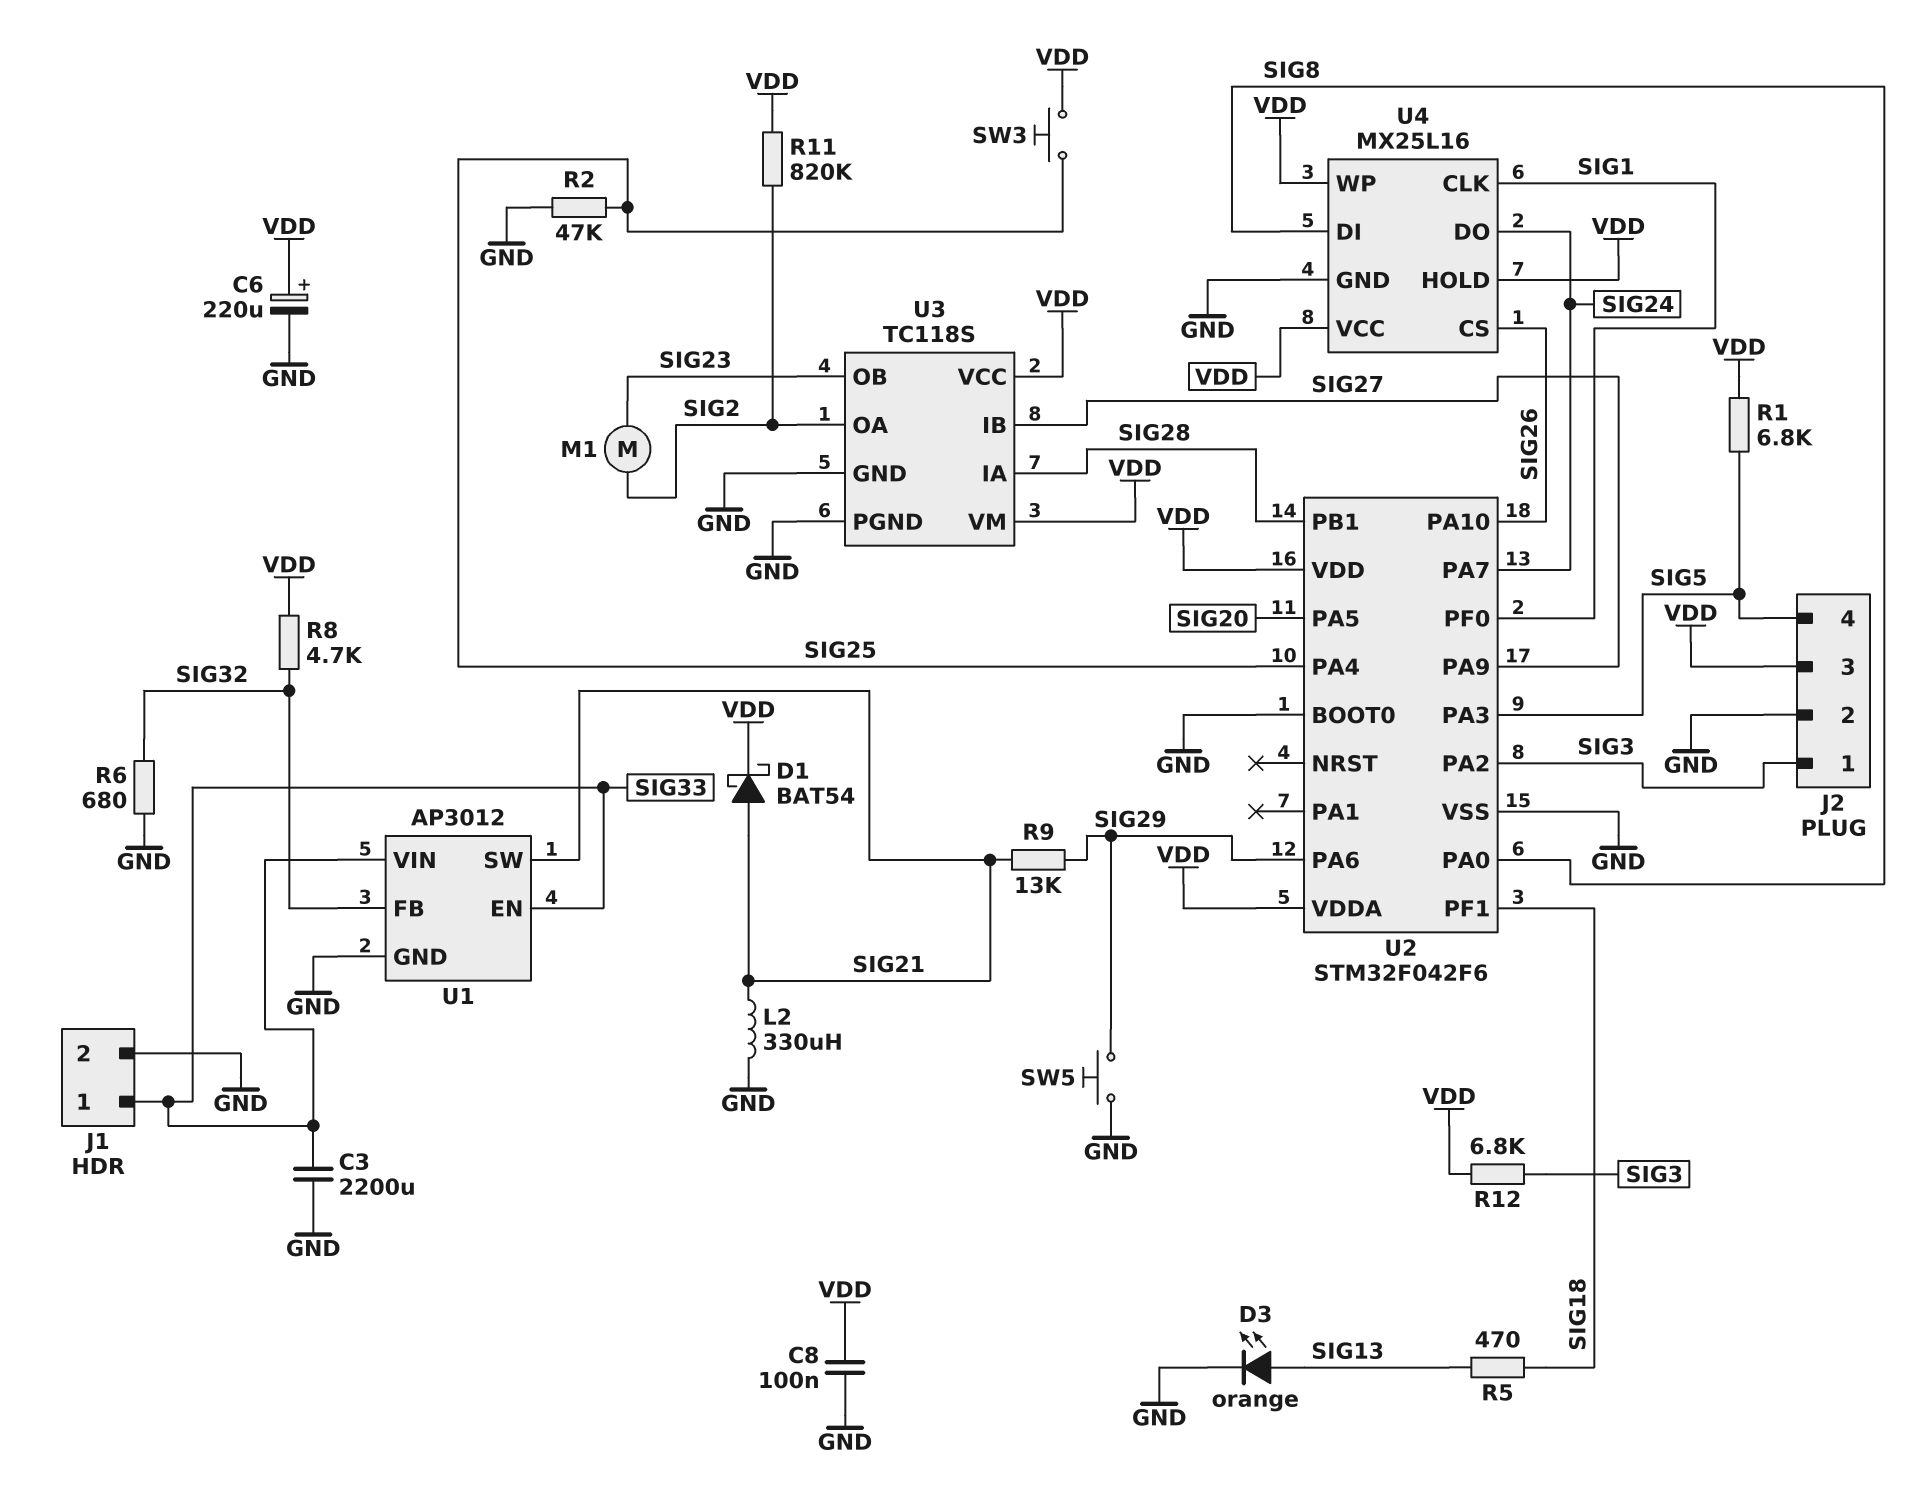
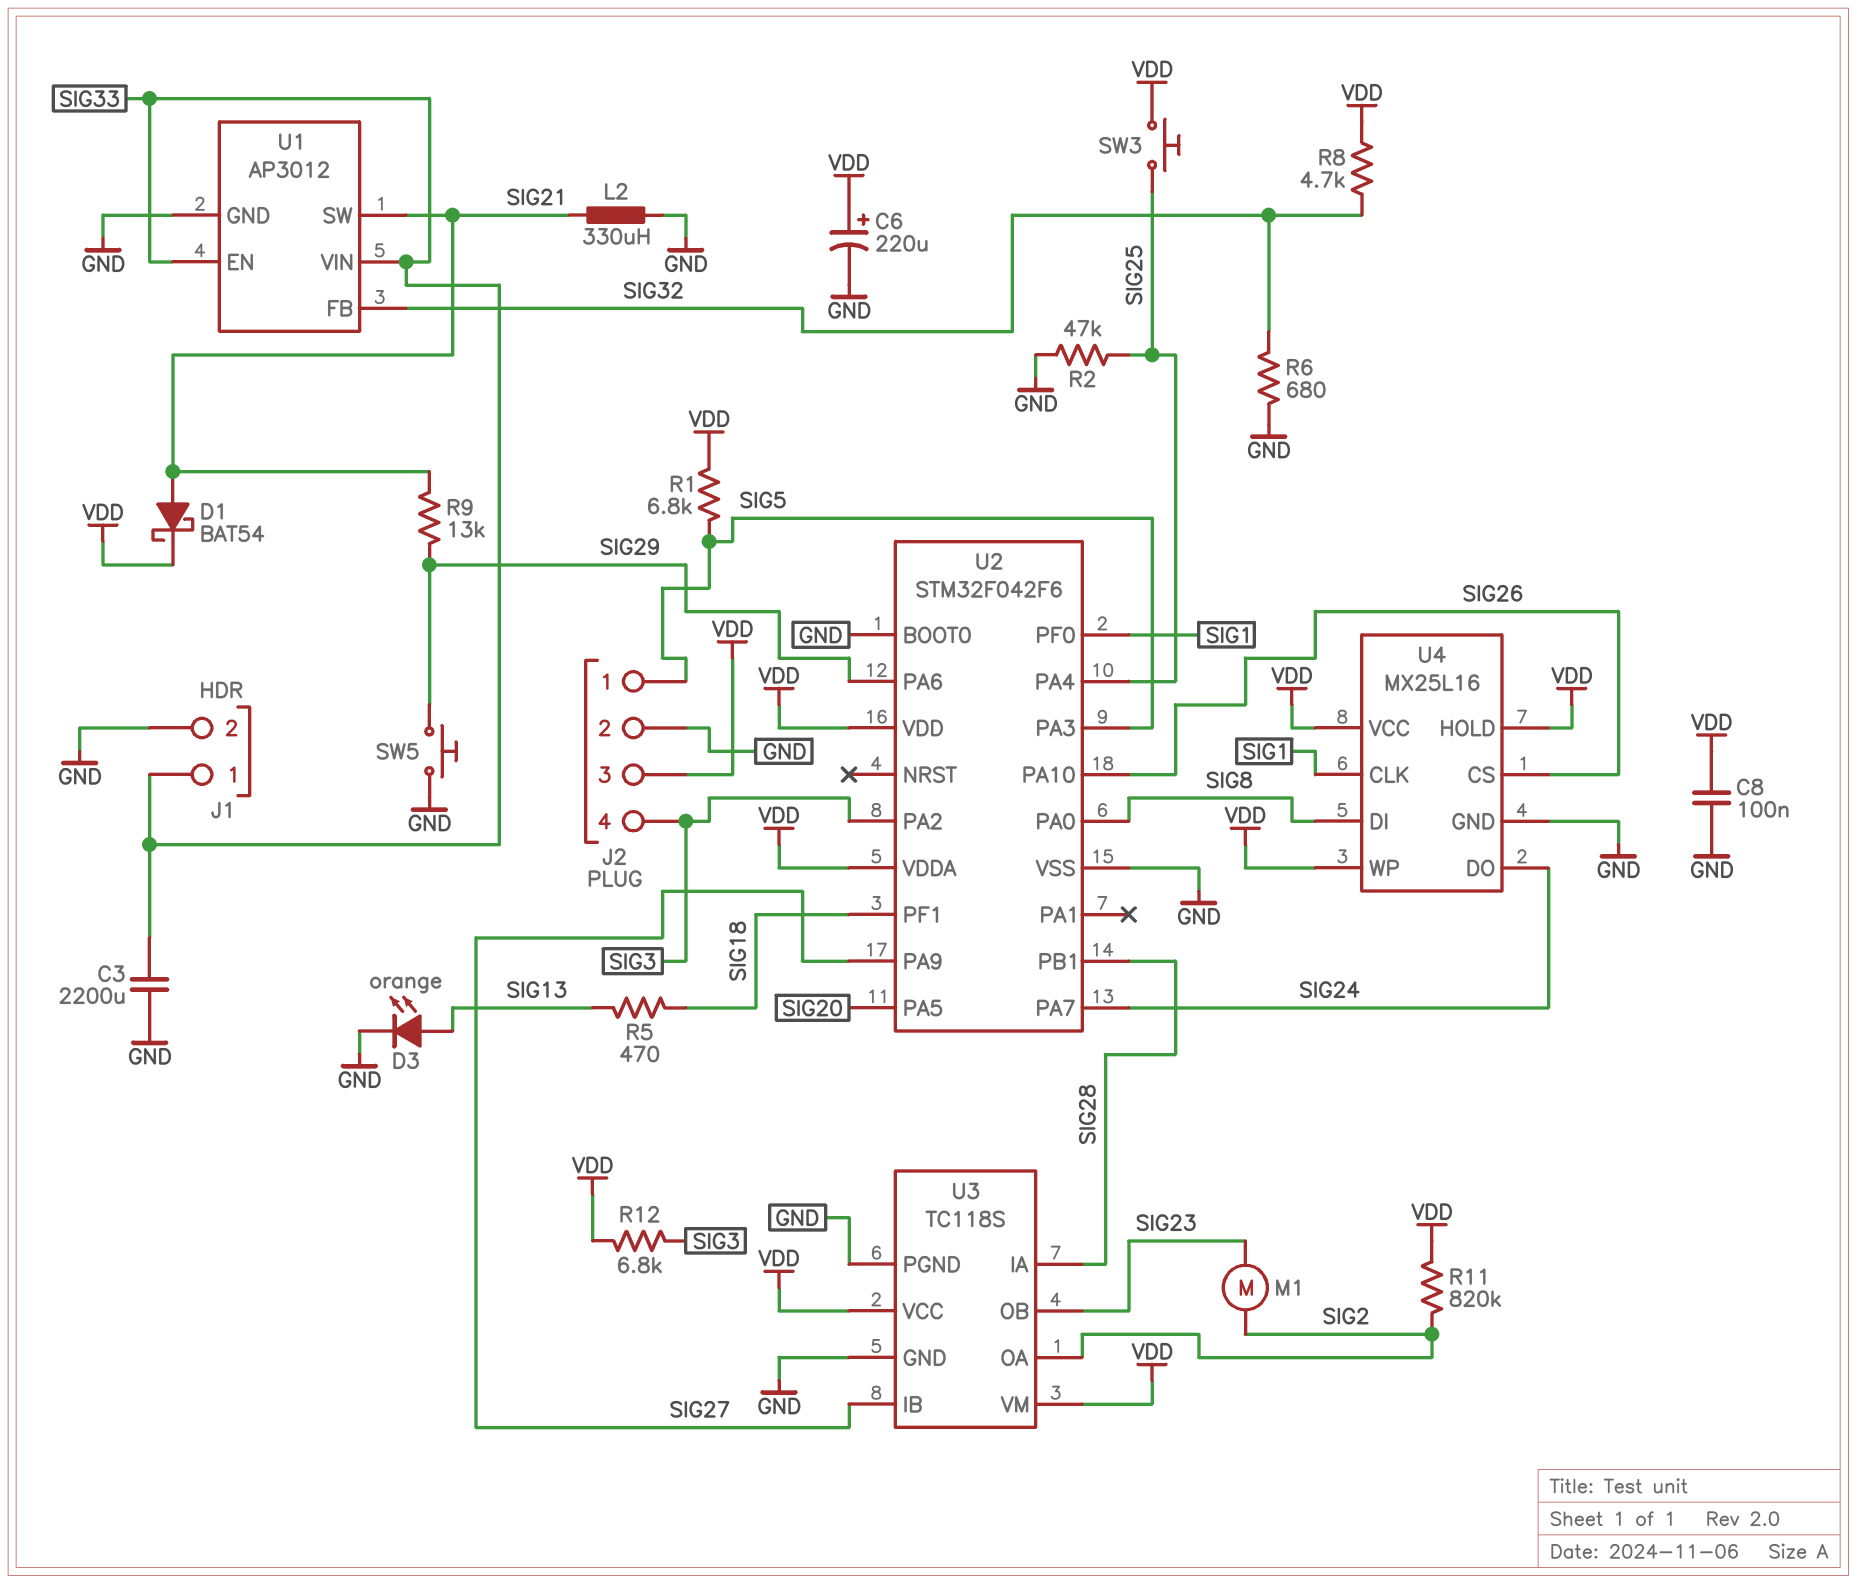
J2 pin 1: SIG3 -> SIG5
J2 pin 4: SIG5 -> SIG3

